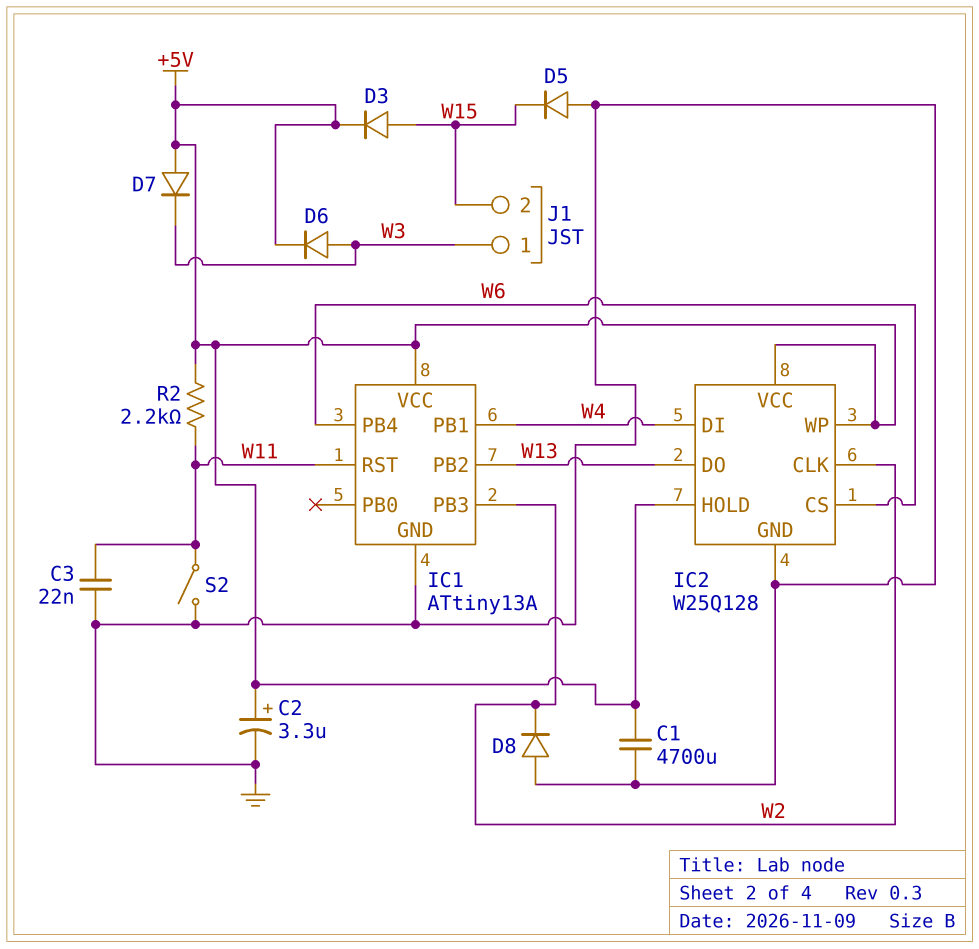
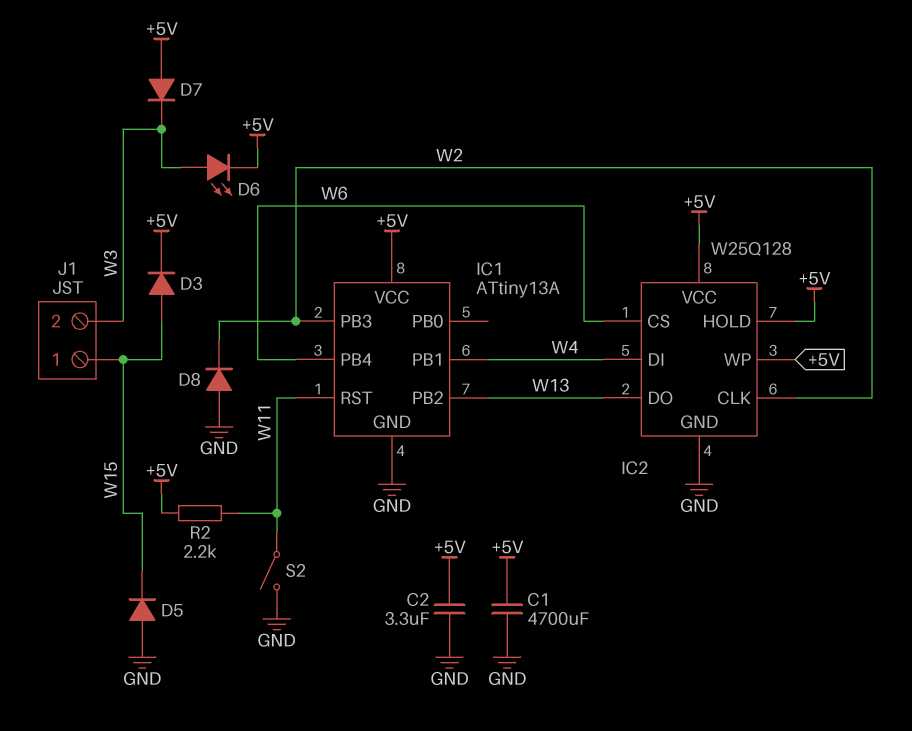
C2: 3.3uF (plus +5V, minus GND) -> 3.3uF (+5V, GND)
C3: 22nF (GND, W11) -> none
D6: diode (A W3, K +5V) -> LED (A W3, K +5V)
J1 pin 1: W3 -> W15
J1 pin 2: W15 -> W3

